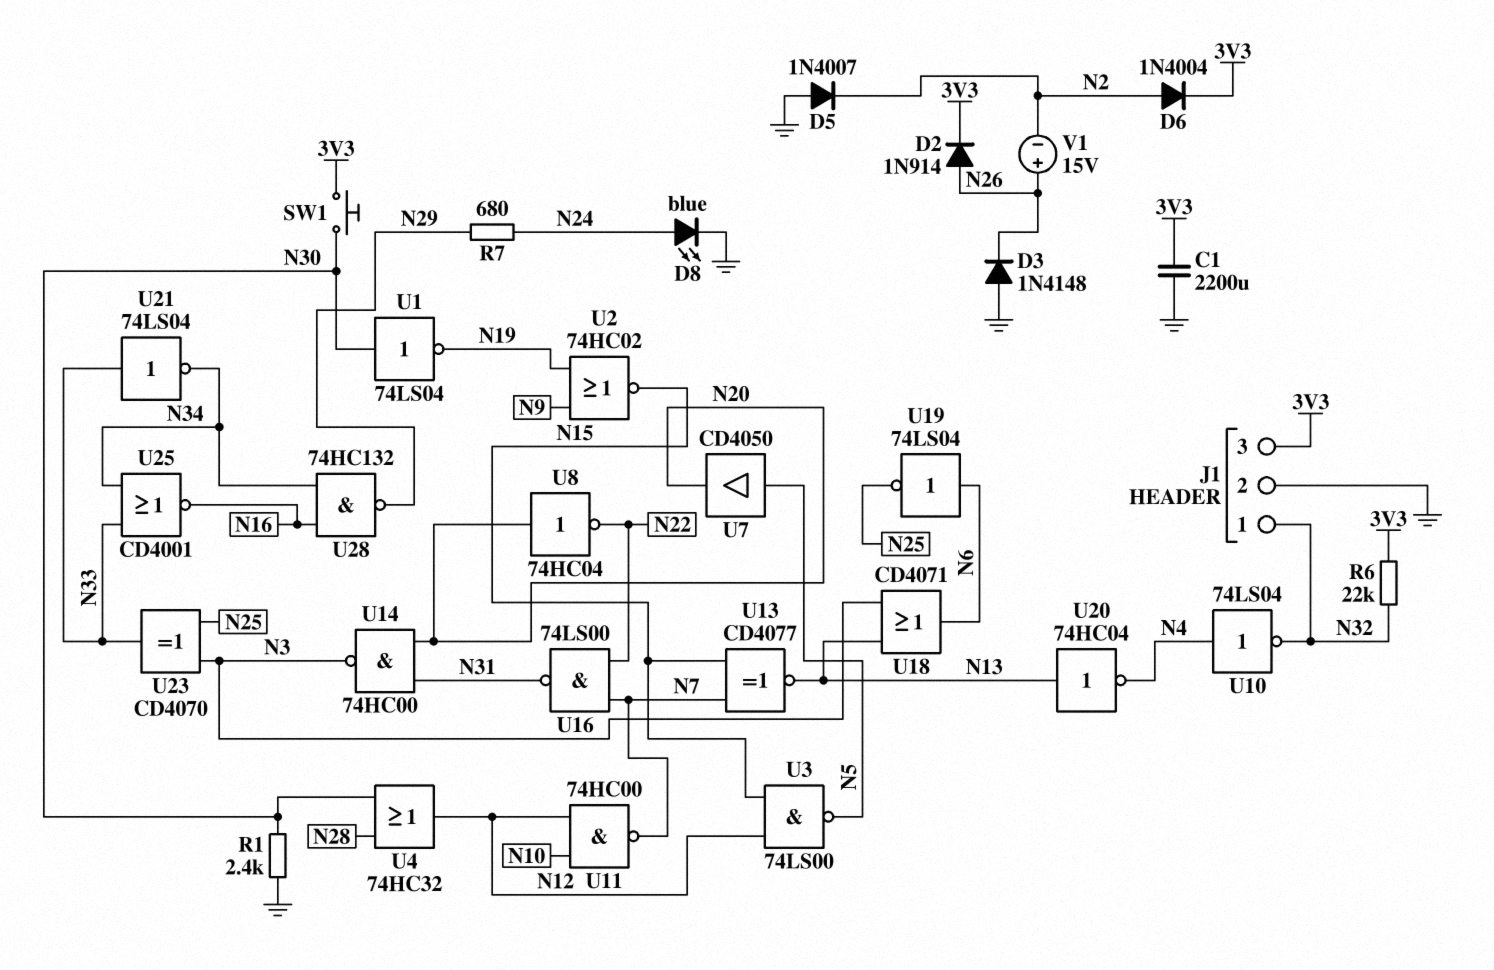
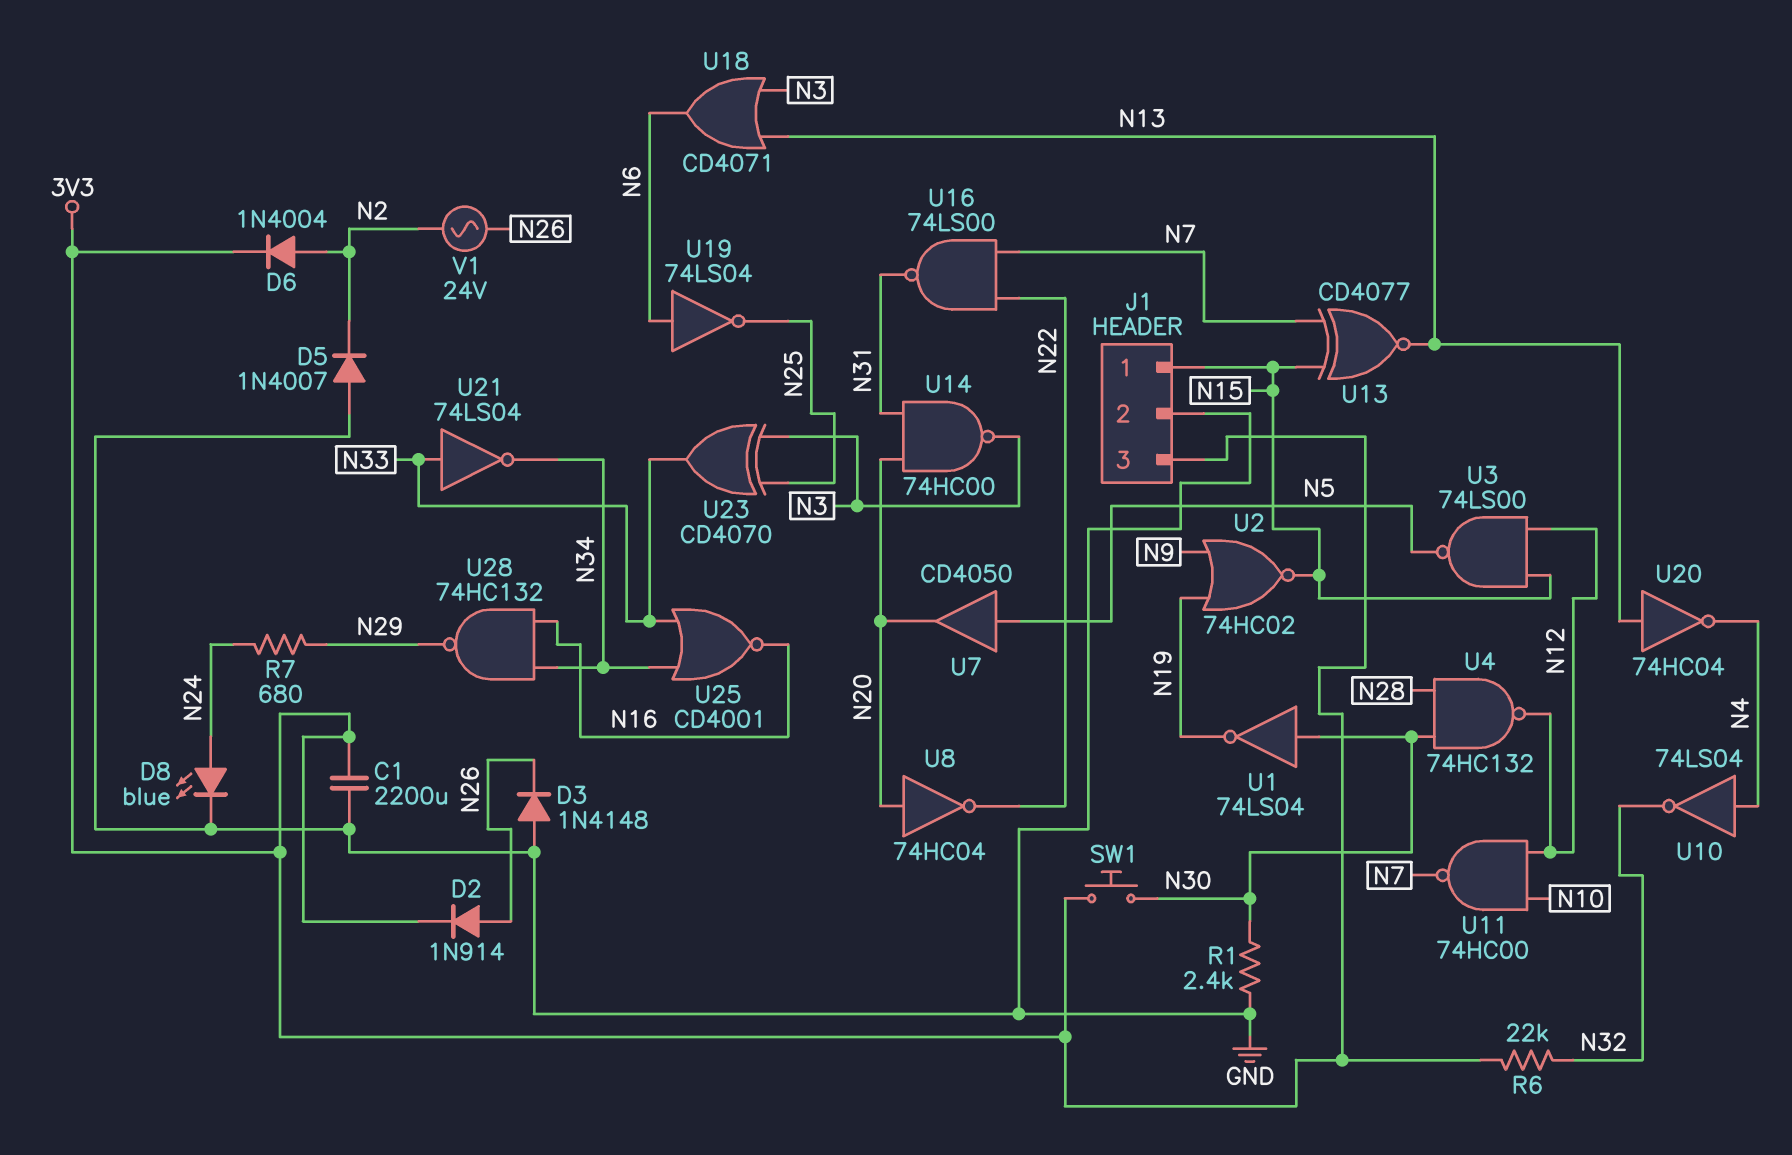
J1 pin 1: N32 -> N15
U4: OR 74HC32 (in N28, in N30, out N12) -> NAND 74HC132 (in N28, in N30, out N12)
V1: 15V (plus N26, minus N2) -> AC 24V (N2, N26)

